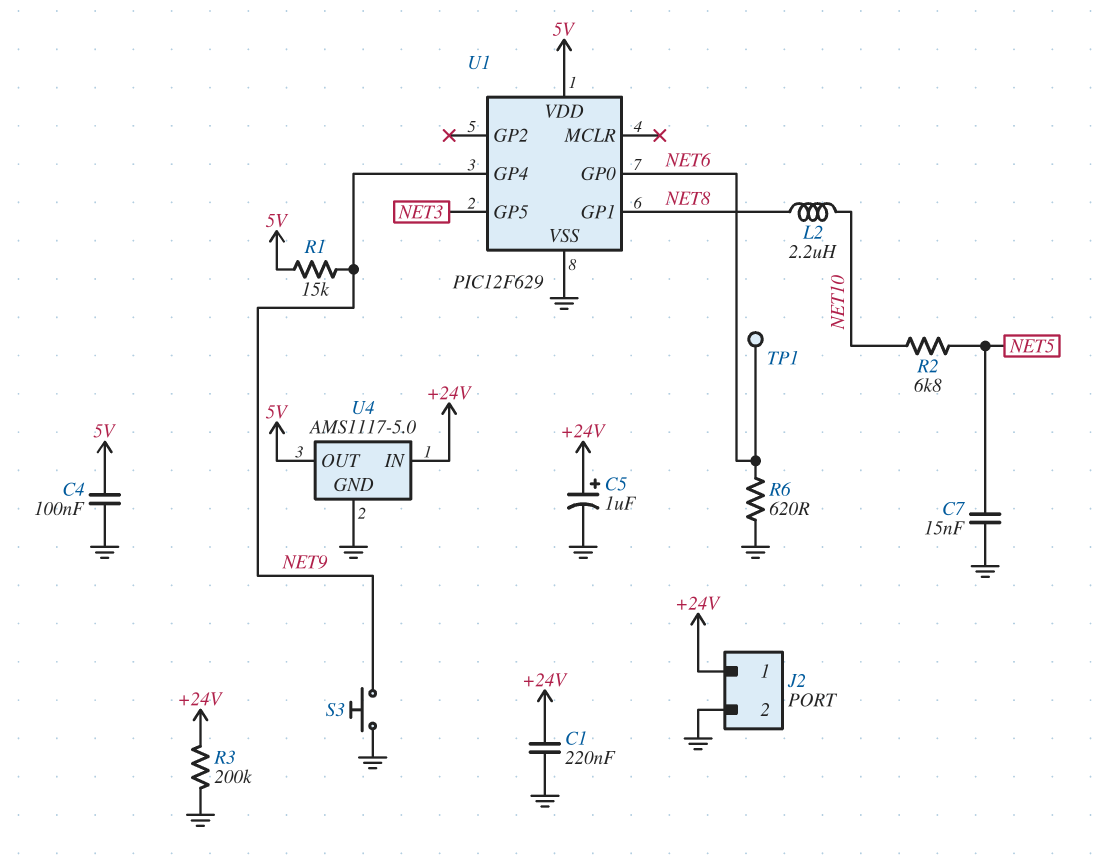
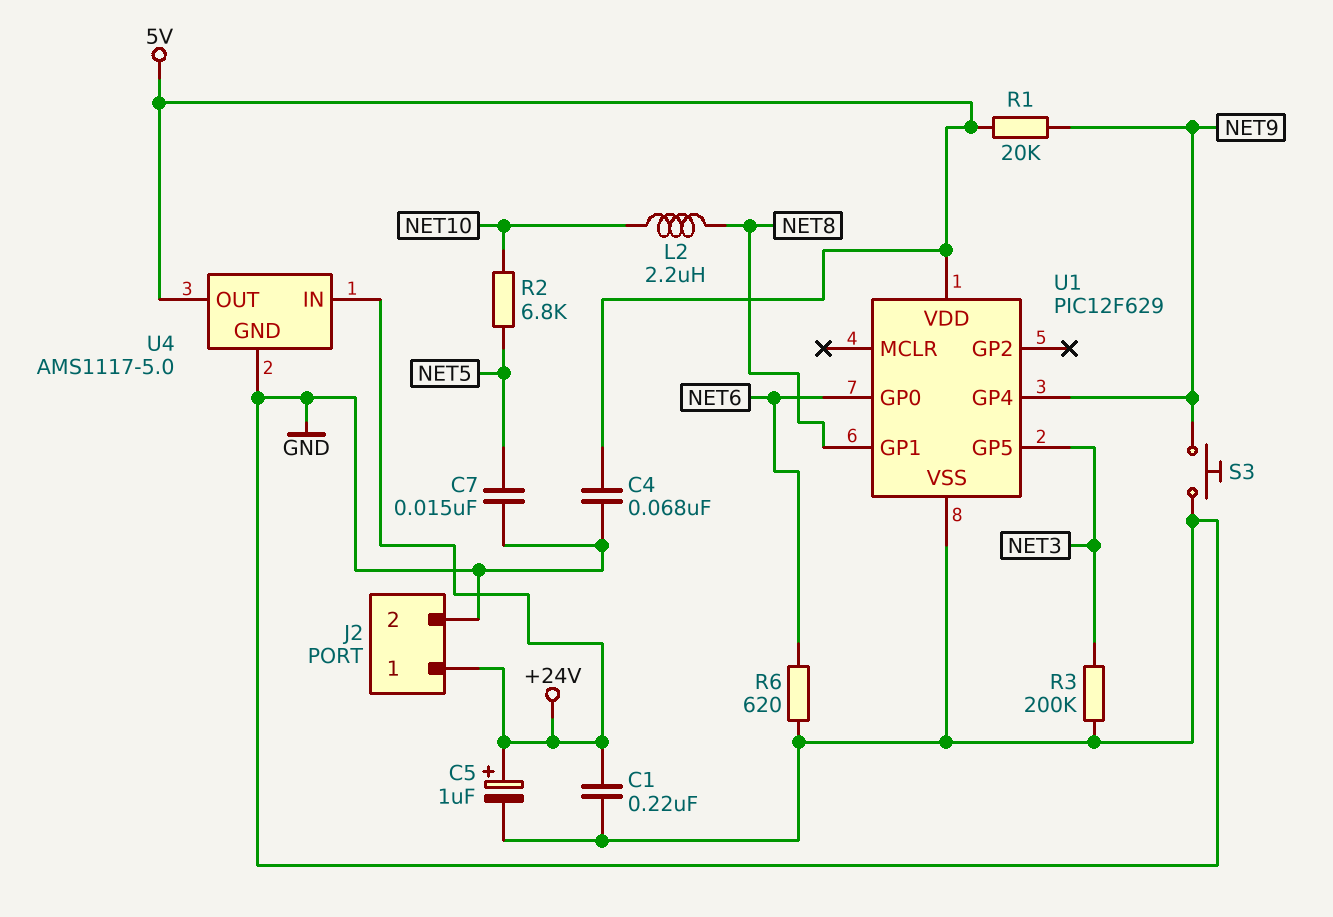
C4: 100nF (5V, GND) -> 68nF (5V, GND)
R1: 15k (5V, NET9) -> 20k (5V, NET9)
R3: 200k (+24V, GND) -> 200k (GND, NET3)
TP1: test point (NET6) -> none

